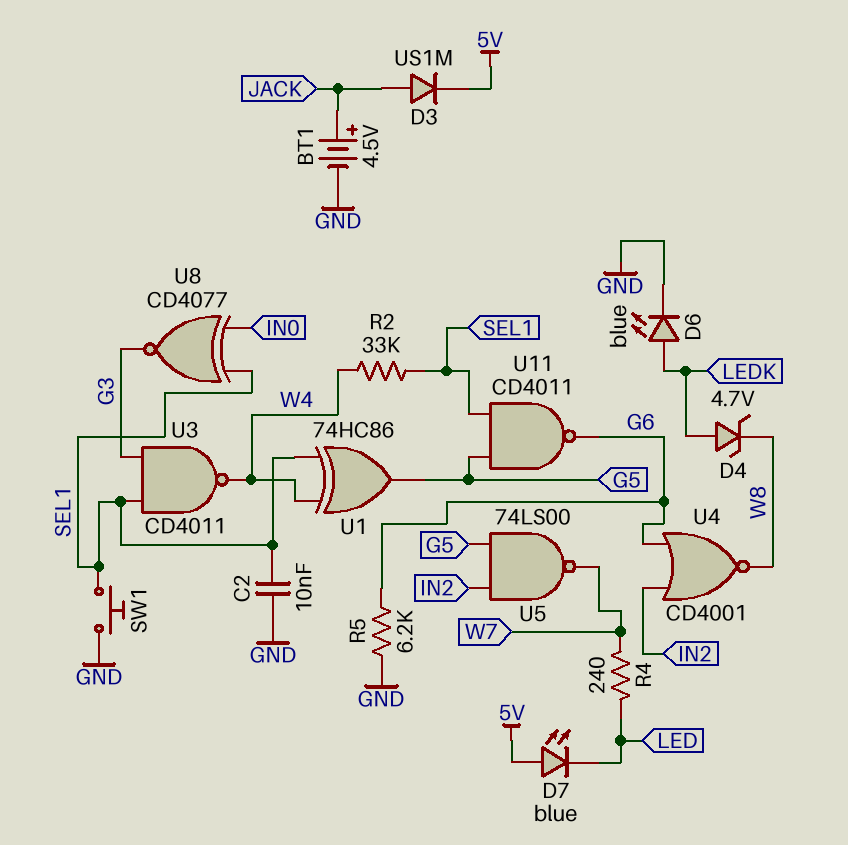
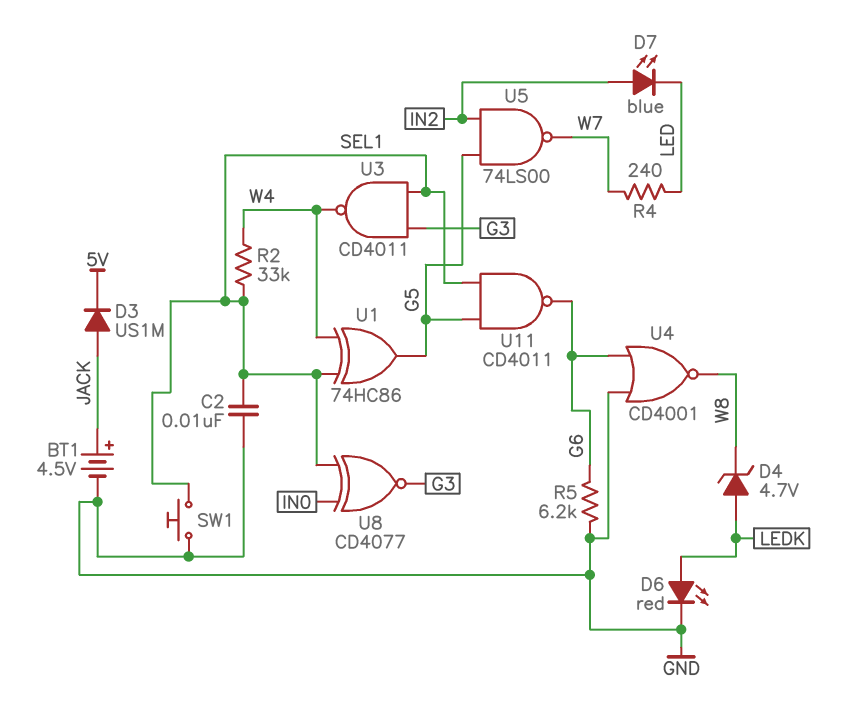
D6: LED blue (A LEDK, K GND) -> LED red (A LEDK, K GND)
D7: LED blue (A 5V, K LED) -> LED blue (A IN2, K LED)
U4: NOR CD4001 (in G6, in IN2, out W8) -> NOR CD4001 (in G6, in GND, out W8)

